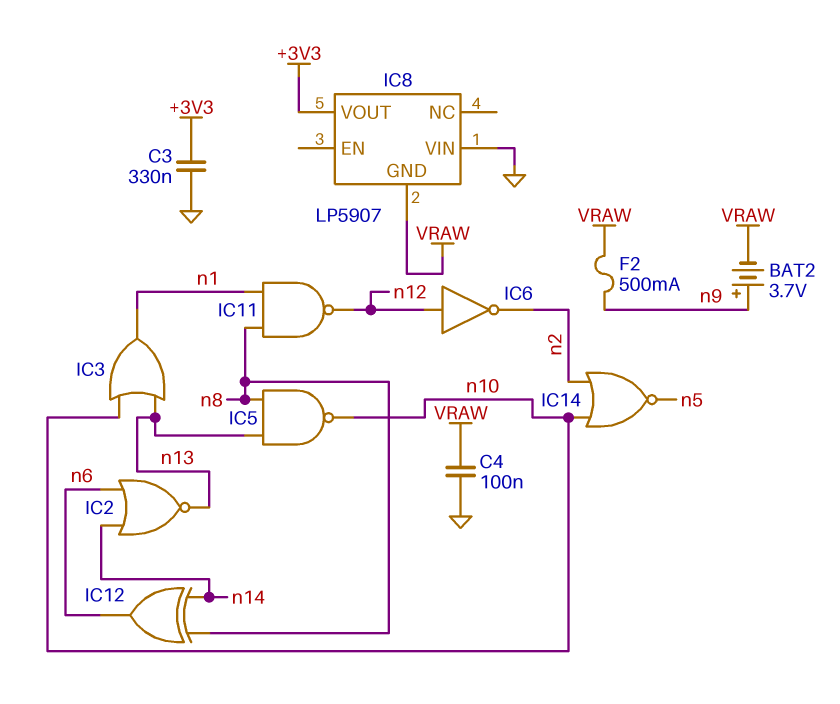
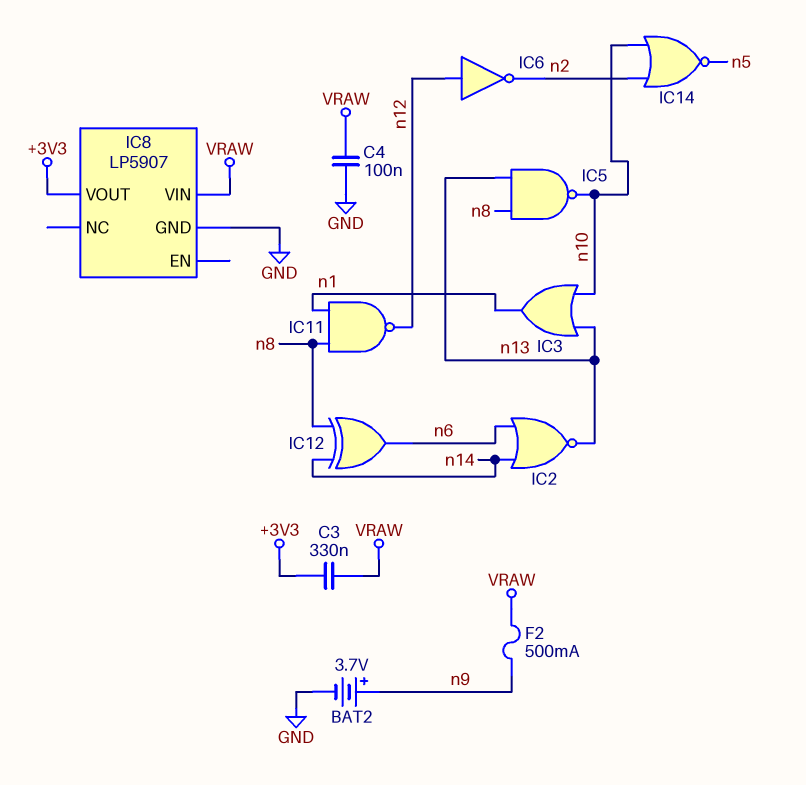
BAT2: 3.7V (plus n9, minus VRAW) -> 3.7V (plus n9, minus GND)
C3: 330nF (+3V3, GND) -> 330nF (+3V3, VRAW)
IC8 pin GND: VRAW -> GND
IC8 pin VIN: GND -> VRAW

